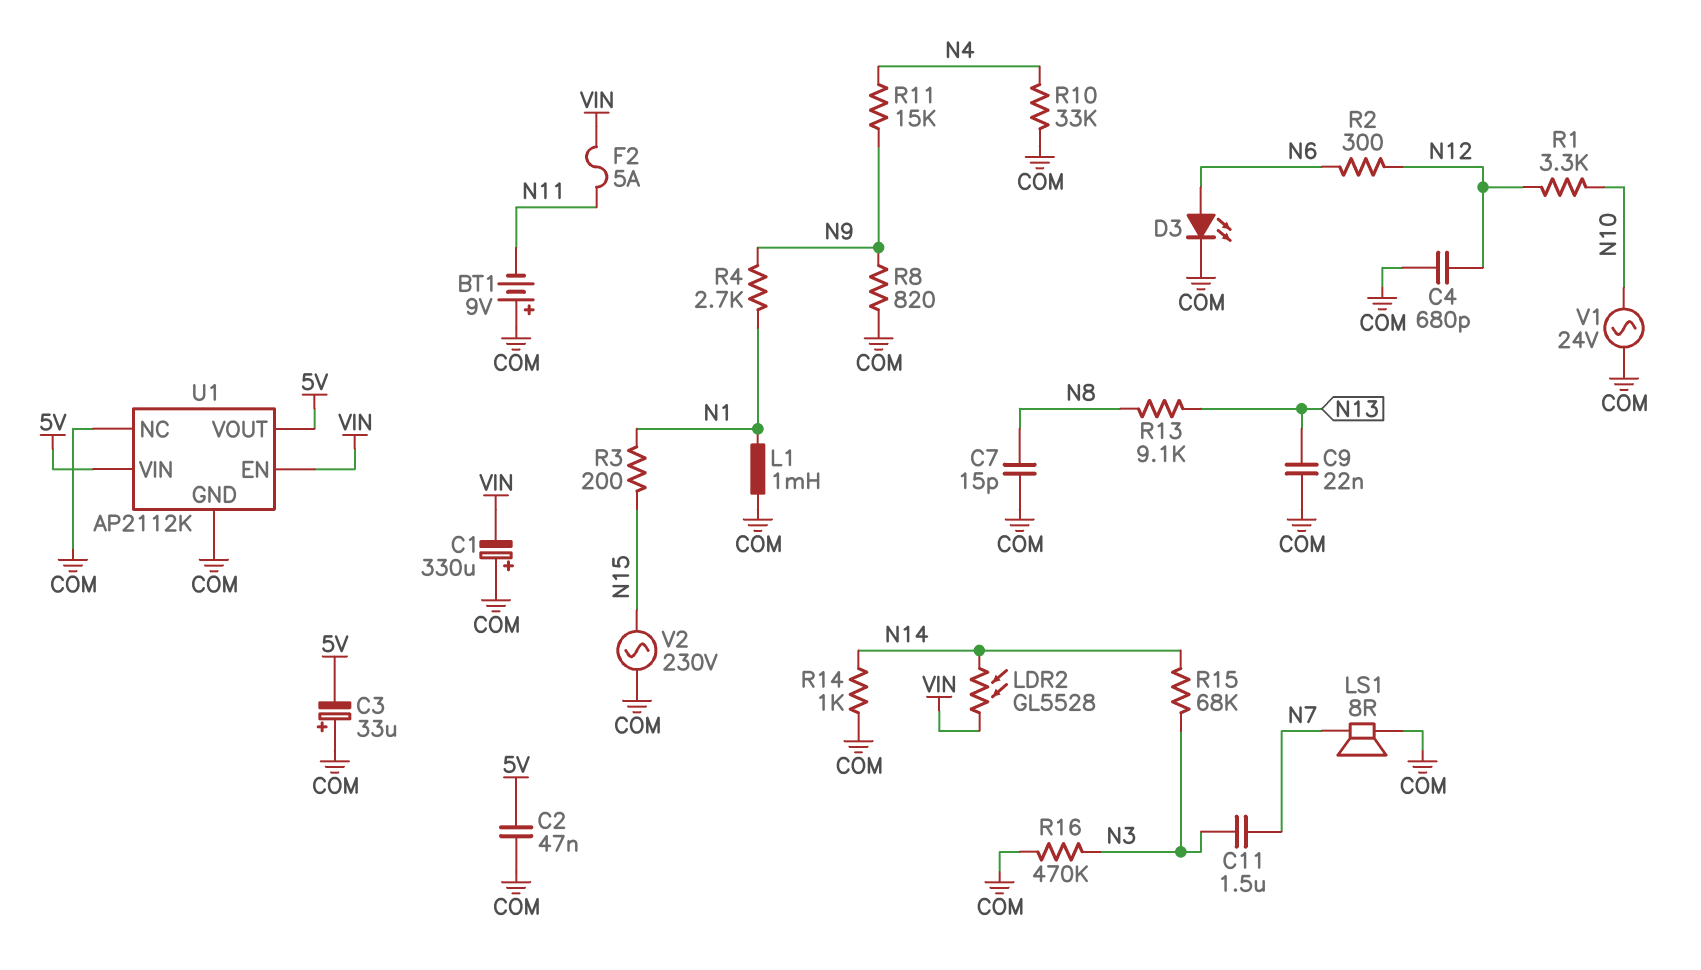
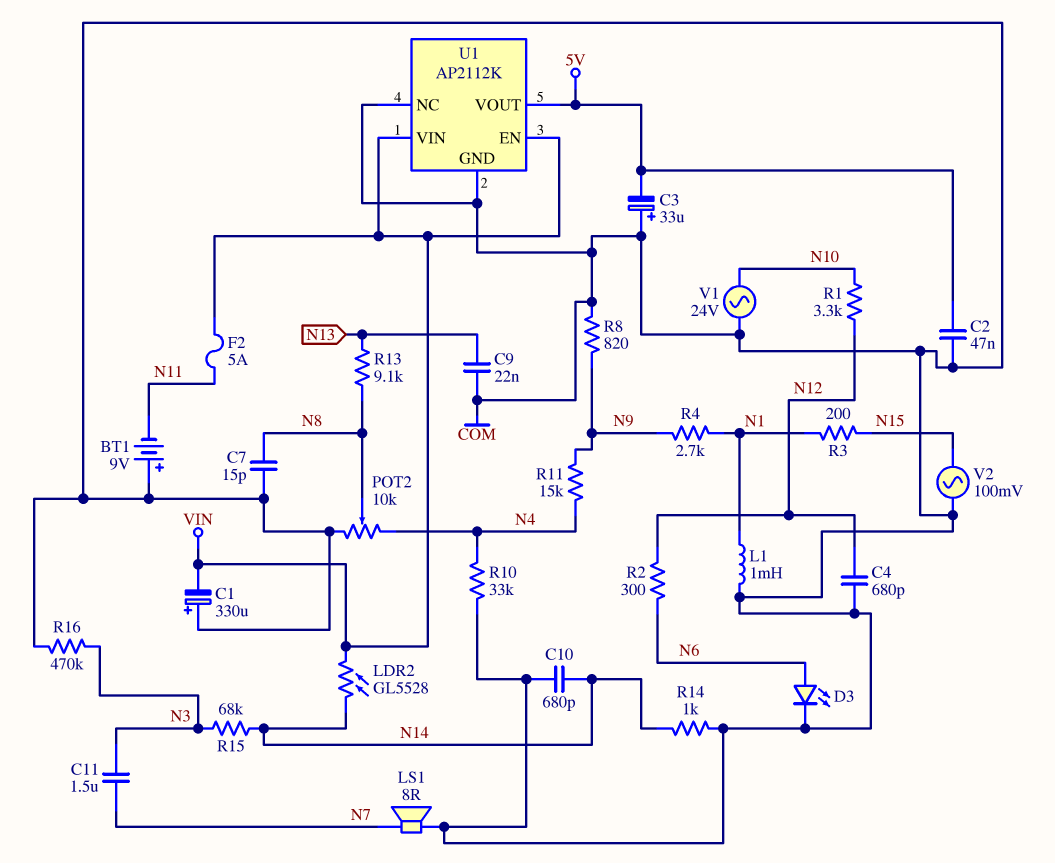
C10: none -> 680pF (COM, N14)
POT2: none -> 10k (COM, N4, wiper N8)
U1 pin VIN: 5V -> VIN
V2: AC 230V (COM, N15) -> AC 100mV (COM, N15)

